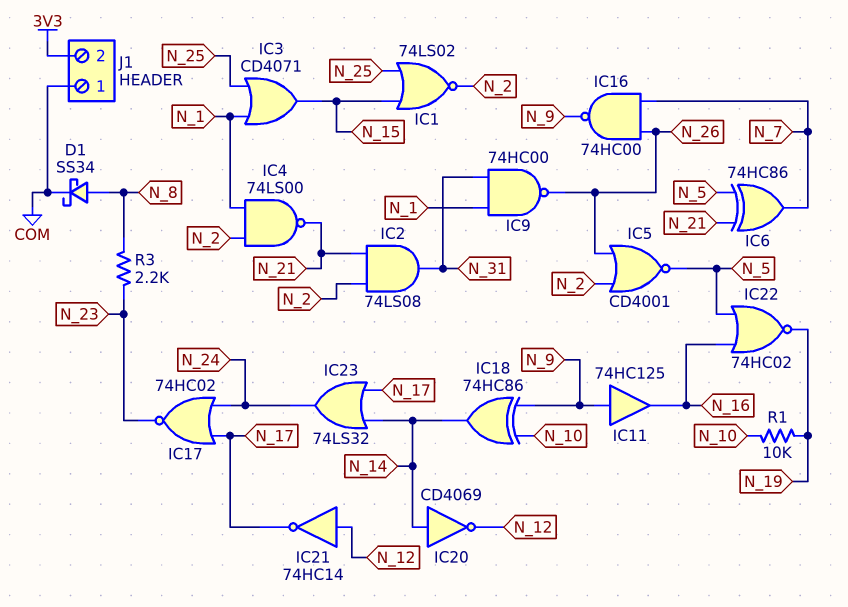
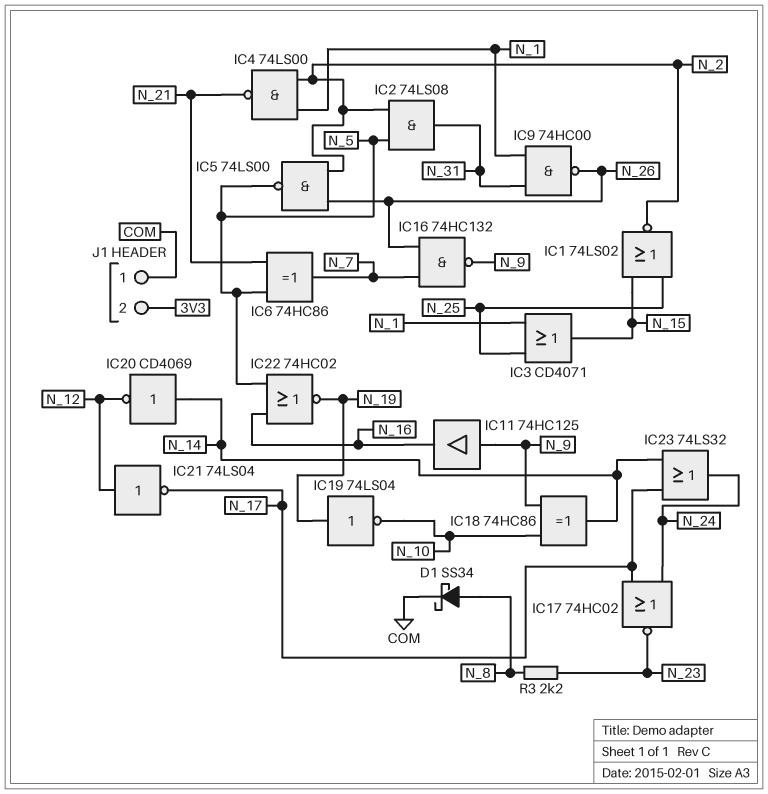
IC2: AND 74LS08 (in N_2, in N_21, out N_31) -> AND 74LS08 (in N_2, in N_5, out N_31)
IC5: NOR CD4001 (in N_2, in N_26, out N_5) -> NAND 74LS00 (in N_2, in N_26, out N_5)
IC16: NAND 74HC00 (in N_7, in N_26, out N_9) -> NAND 74HC132 (in N_7, in N_26, out N_9)
IC19: none -> NOT 74LS04 (in N_19, out N_10)
IC21: NOT 74HC14 (in N_12, out N_17) -> NOT 74LS04 (in N_12, out N_17)
R1: 10k (N_10, N_19) -> none

